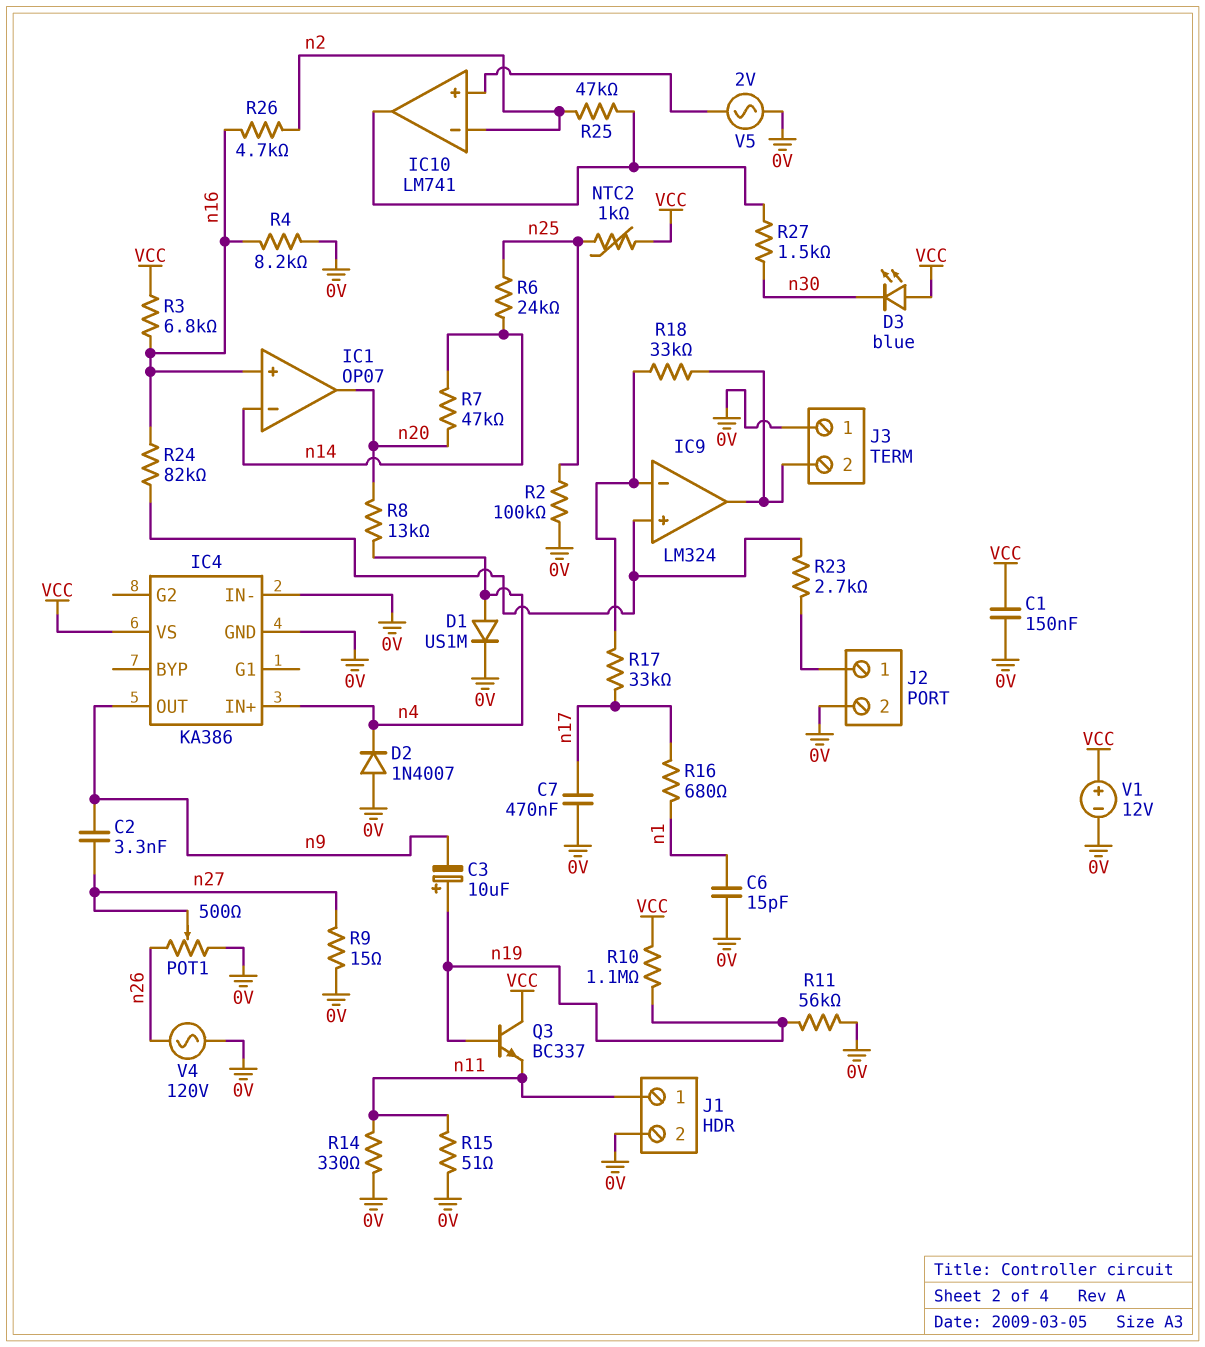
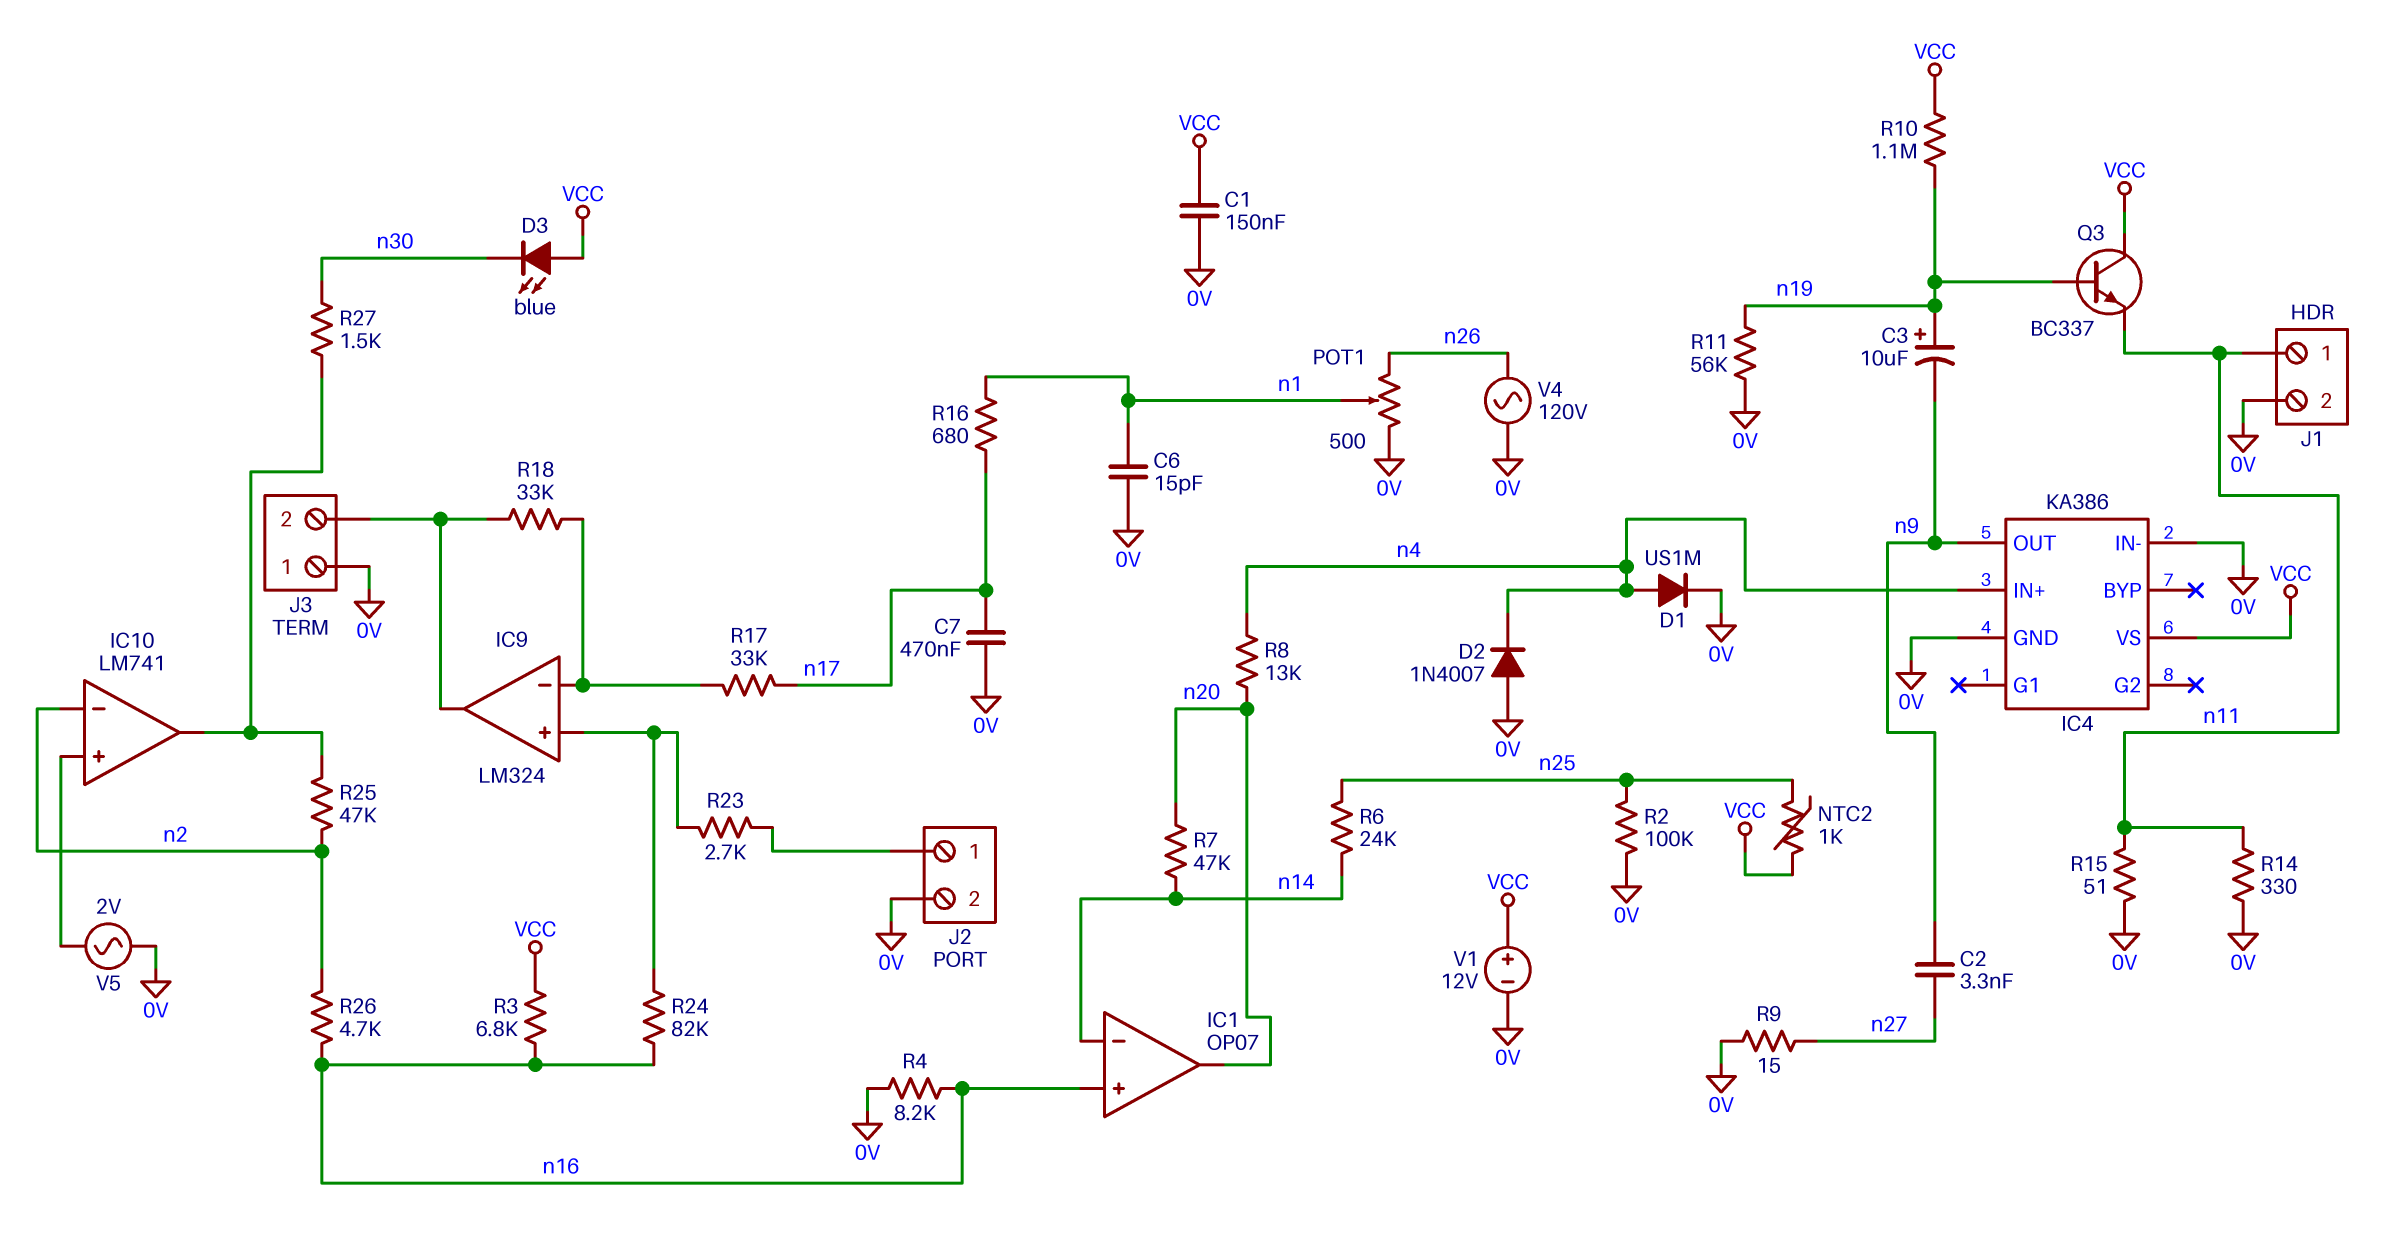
POT1: 500 (0V, n26, wiper n27) -> 500 (0V, n26, wiper n1)

